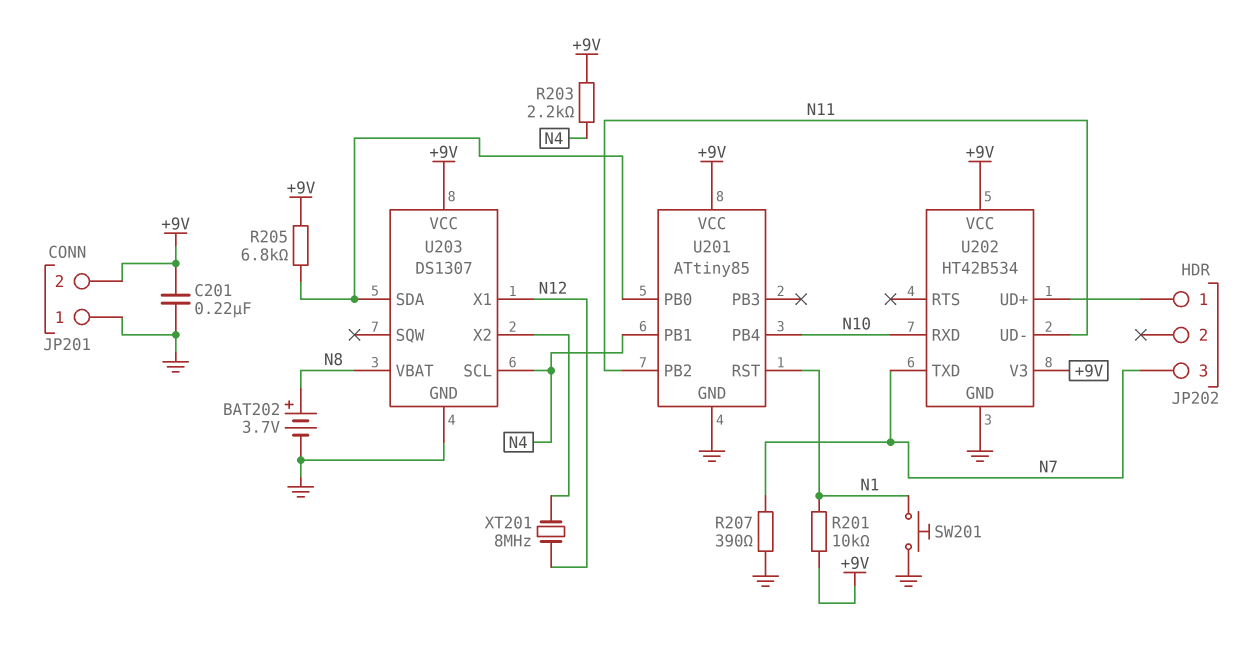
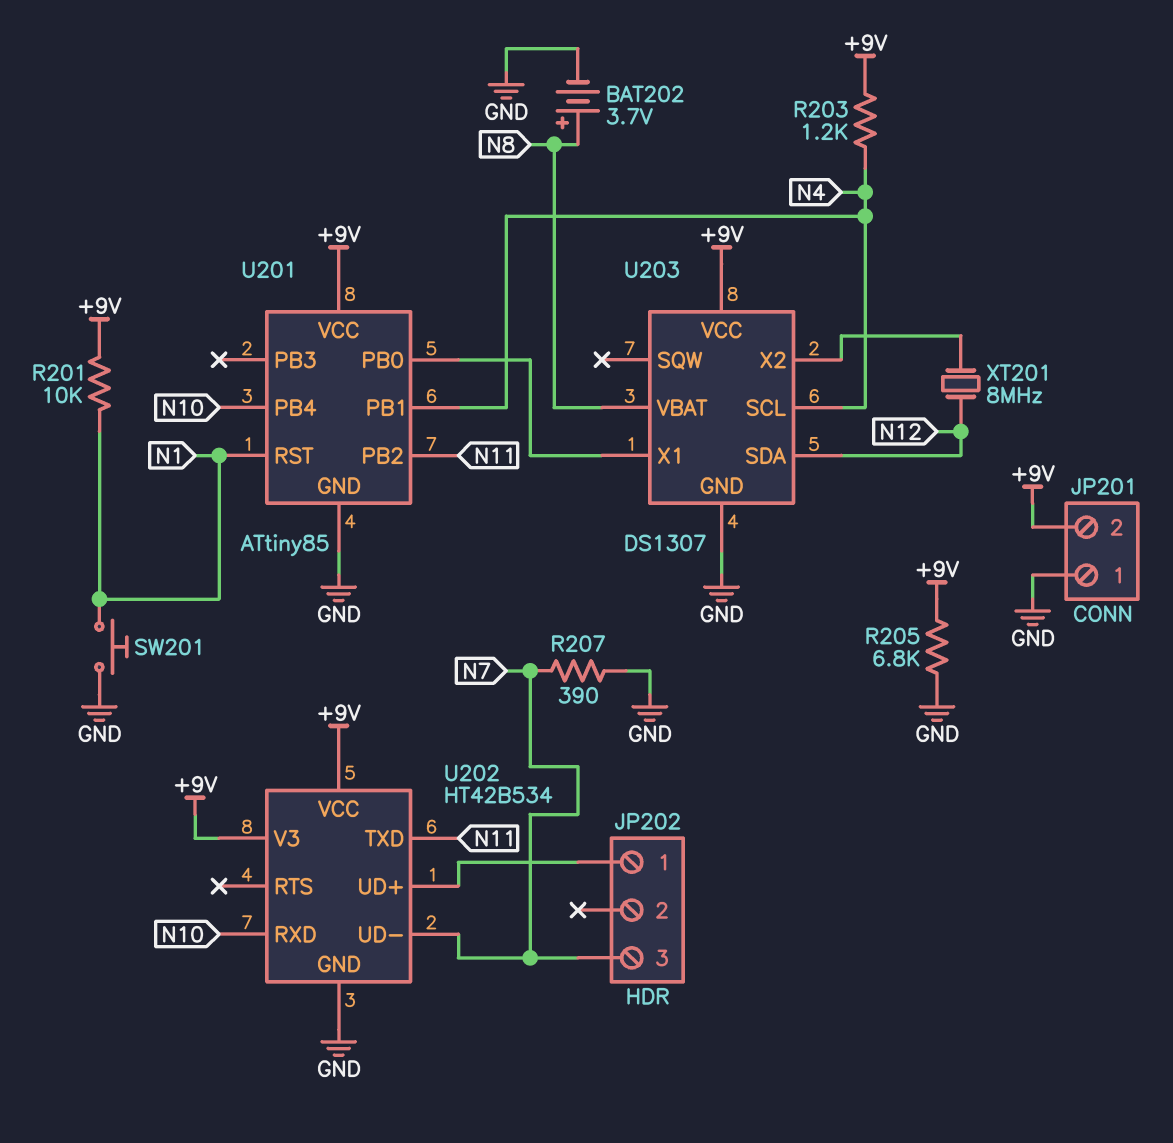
C201: 220nF (+9V, GND) -> none
R203: 2.2k (+9V, N4) -> 1.2k (+9V, N4)
R205: 6.8k (+9V, U201/PB0) -> 6.8k (+9V, GND)
U202 pin TXD: N7 -> N11
U202 pin UD-: N11 -> N7
U203 pin SDA: U201/PB0 -> N12
U203 pin X1: N12 -> U201/PB0

